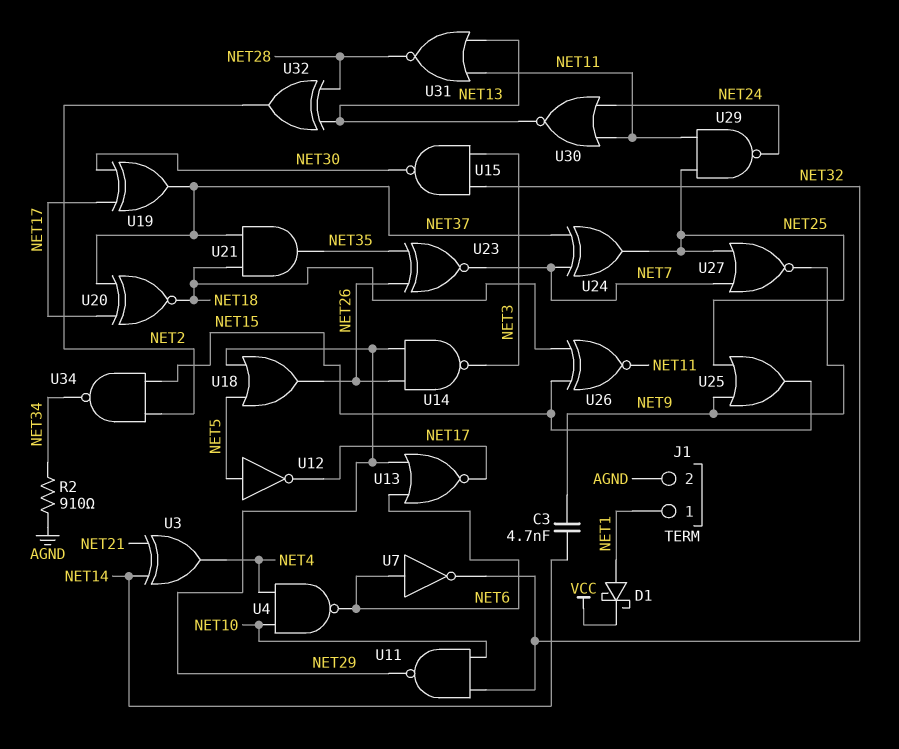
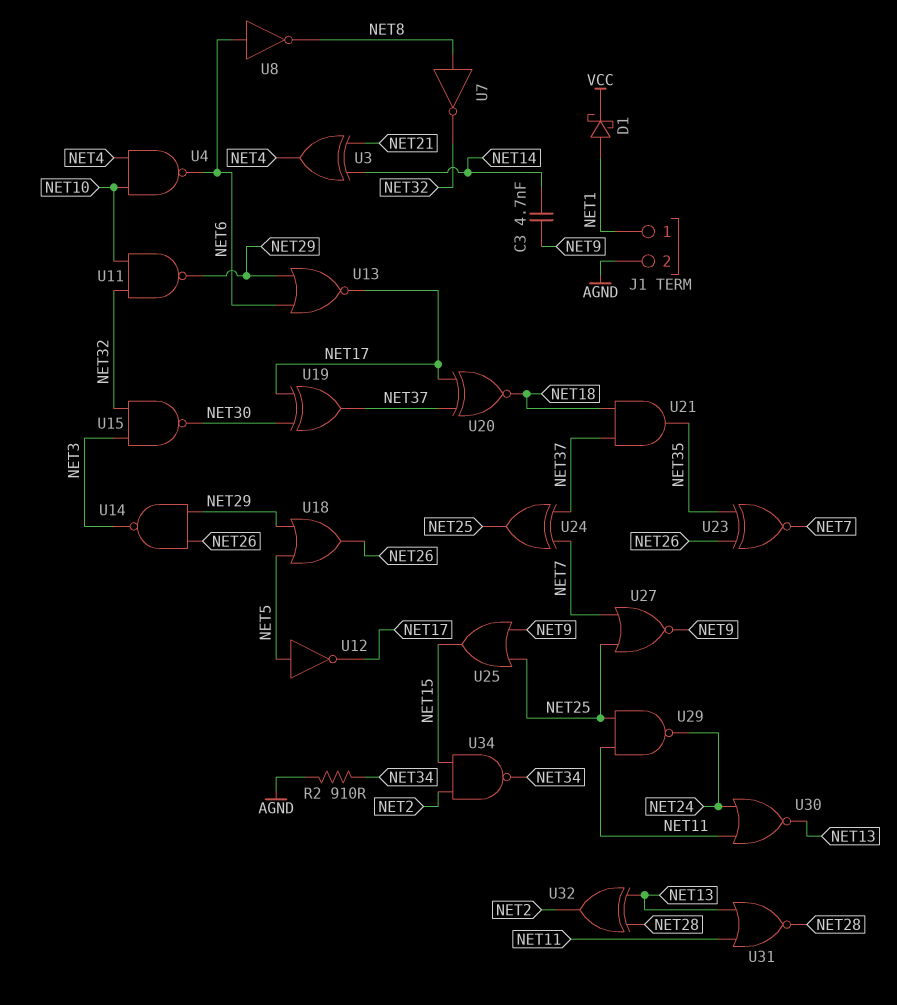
U7: NOT (in NET6, out NET32) -> NOT (in NET8, out NET32)
U8: none -> NOT (in NET6, out NET8)
U26: XNOR (in NET15, in NET18, out NET11) -> none

